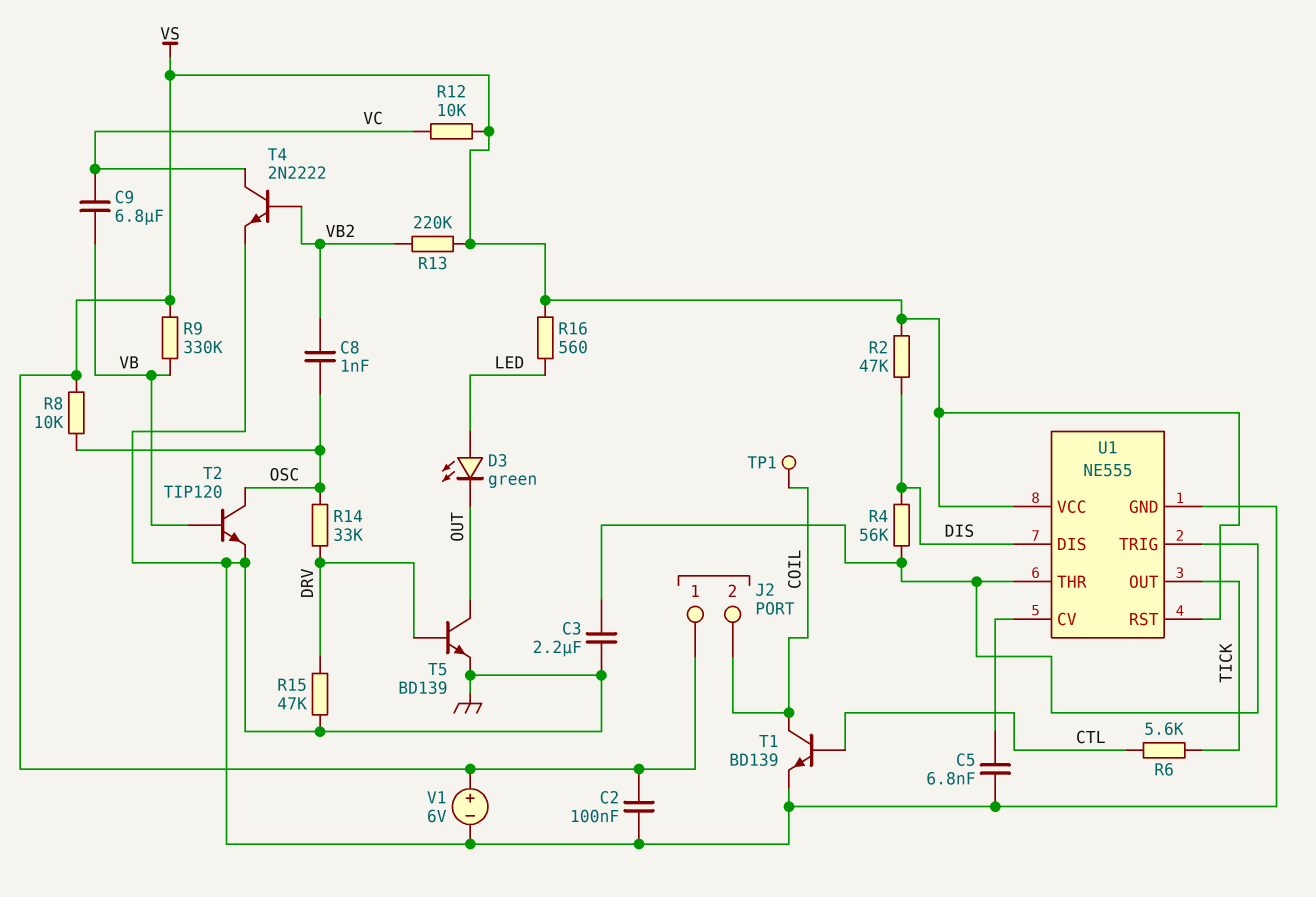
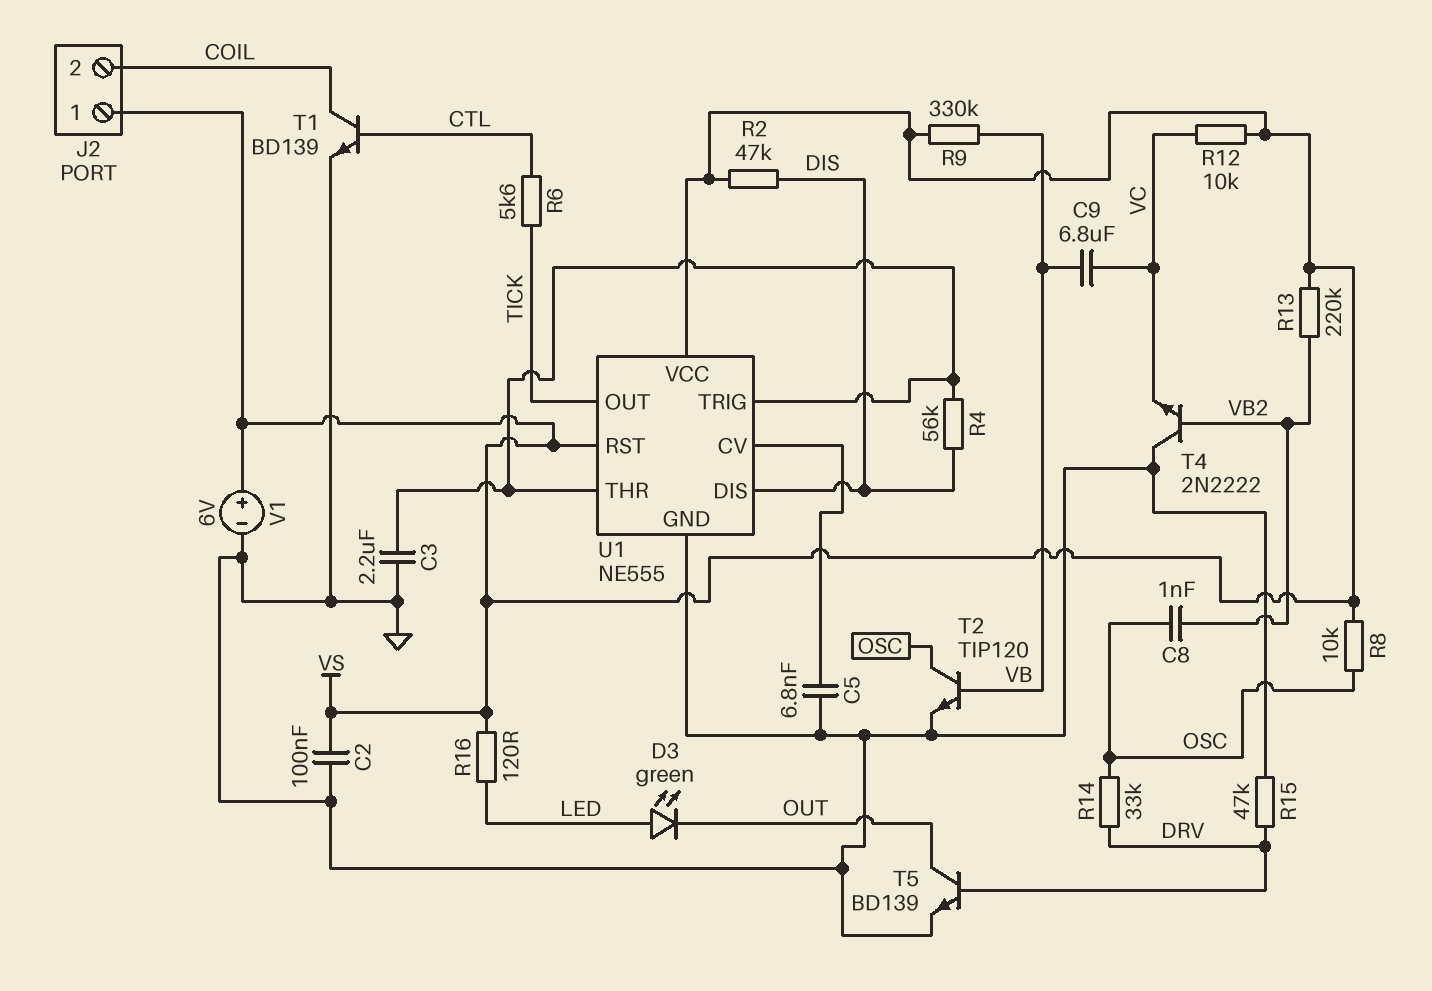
R16: 560 (LED, VS) -> 120 (LED, VS)
T4: NPN 2N2222 (B VB2, C VC, E GND) -> NPN 2N2222 (B VB2, C GND, E VC)
TP1: test point (COIL) -> none

